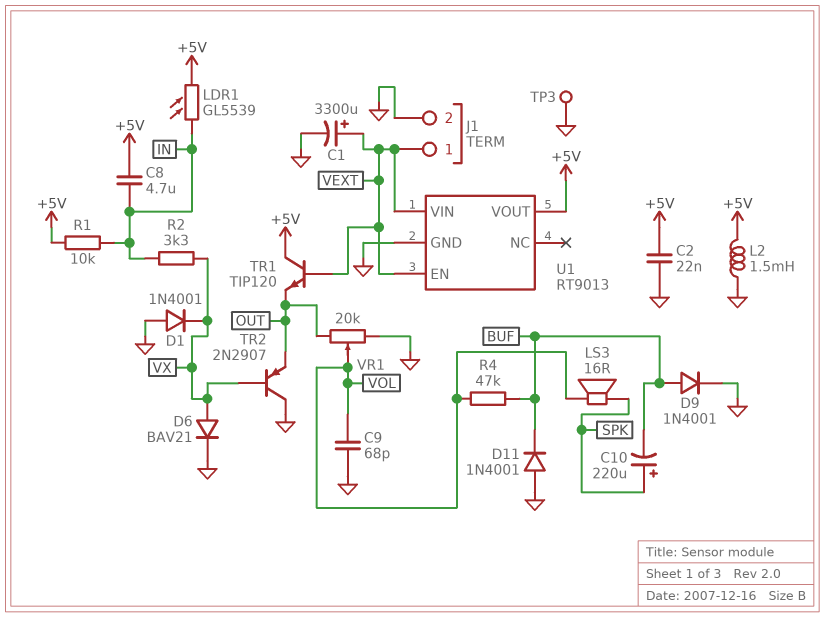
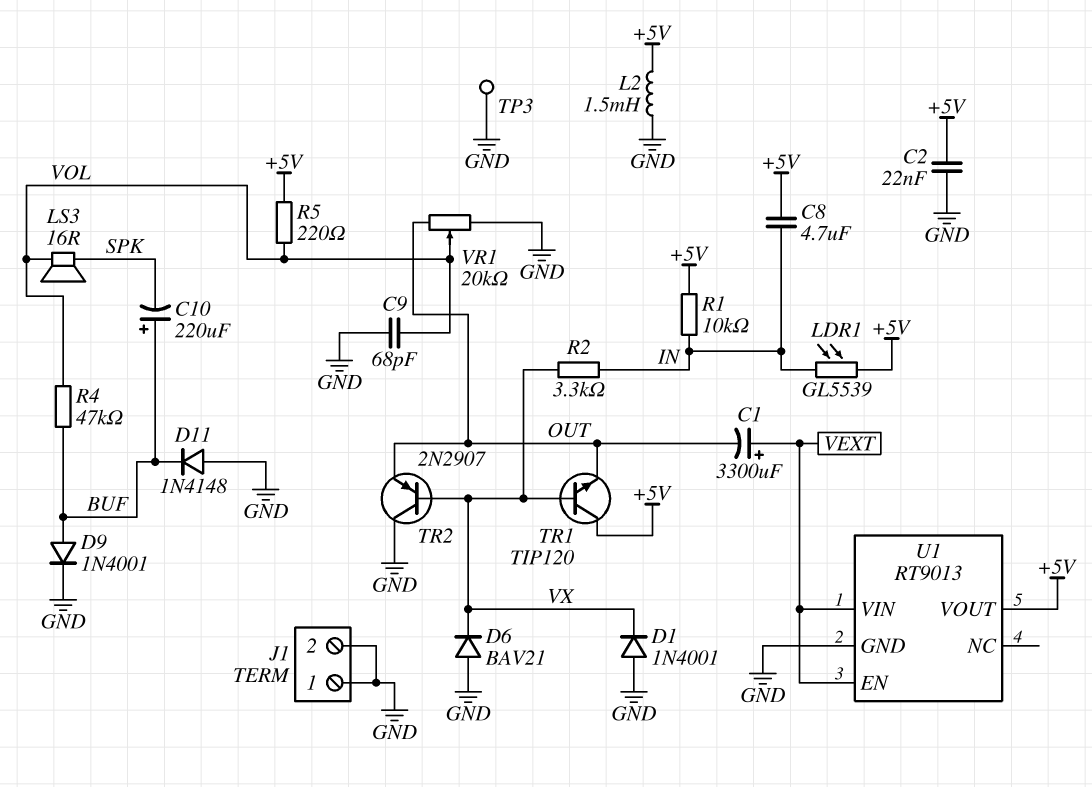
C1: 3300uF (plus VEXT, minus GND) -> 3300uF (plus VEXT, minus OUT)
C10: 220uF (plus SPK, minus BUF) -> 220uF (plus BUF, minus SPK)
D6: diode BAV21 (A VX, K GND) -> diode BAV21 (A GND, K VX)
D11: diode 1N4001 (A GND, K BUF) -> diode 1N4148 (A GND, K BUF)
J1 pin 1: VEXT -> GND
R5: none -> 220 (+5V, VOL)
TR1: NPN TIP120 (B VEXT, C +5V, E OUT) -> NPN TIP120 (B VX, C +5V, E OUT)

